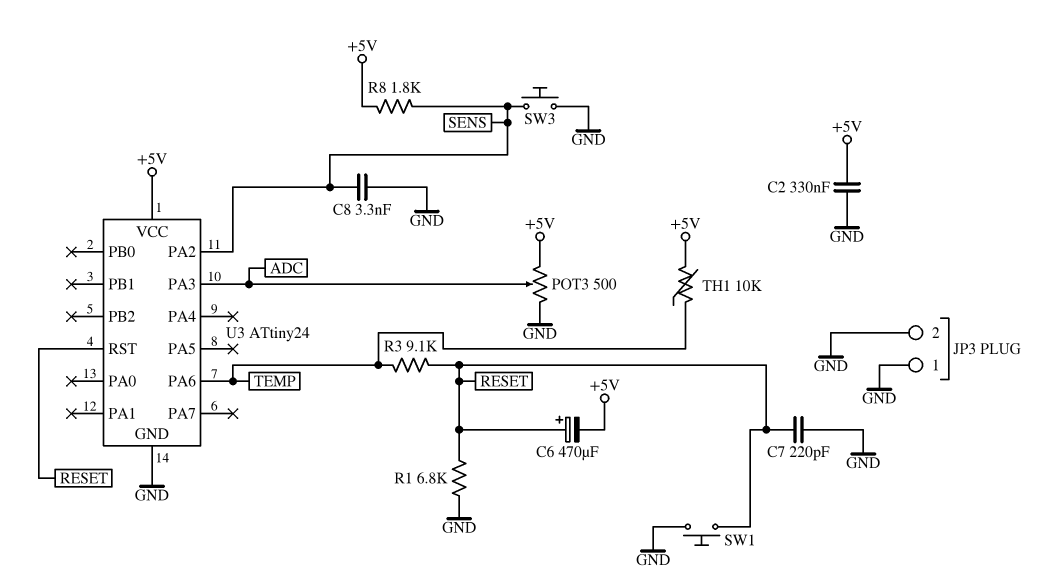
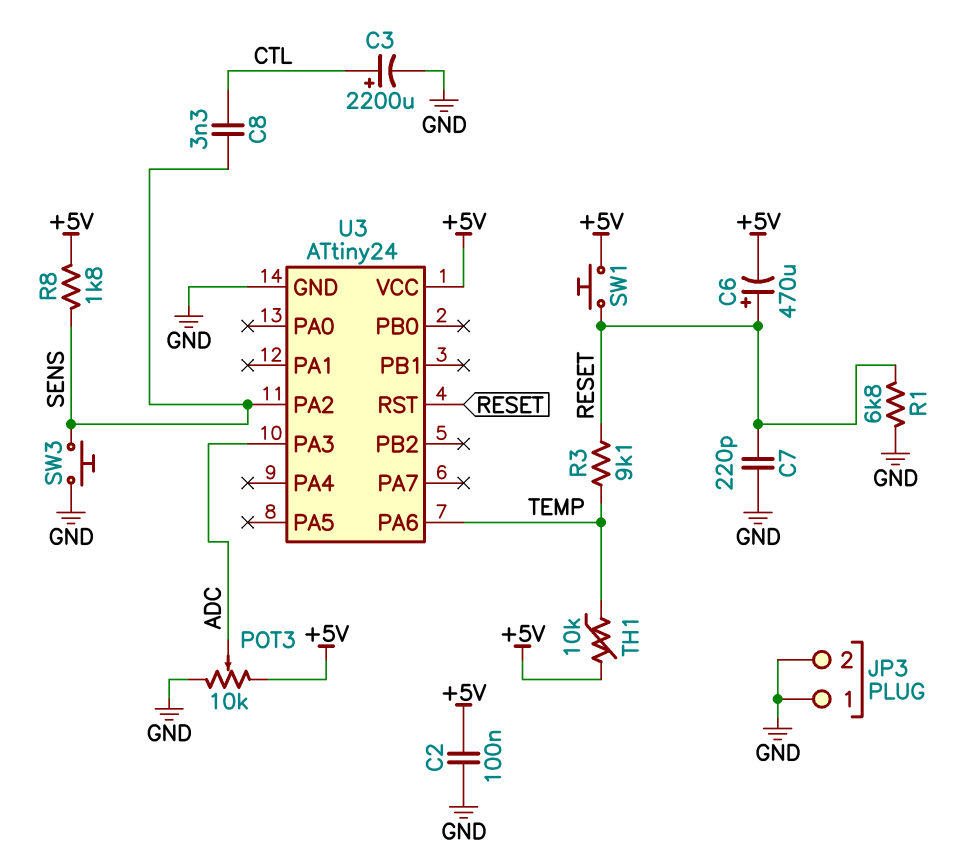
C2: 330nF (+5V, GND) -> 100nF (+5V, GND)
C3: none -> 2200uF (plus CTL, minus GND)
C8: 3.3nF (GND, SENS) -> 3.3nF (CTL, SENS)
POT3: 500 (+5V, GND, wiper ADC) -> 10k (+5V, GND, wiper ADC)
SW1: button (GND, RESET) -> button (+5V, RESET)

